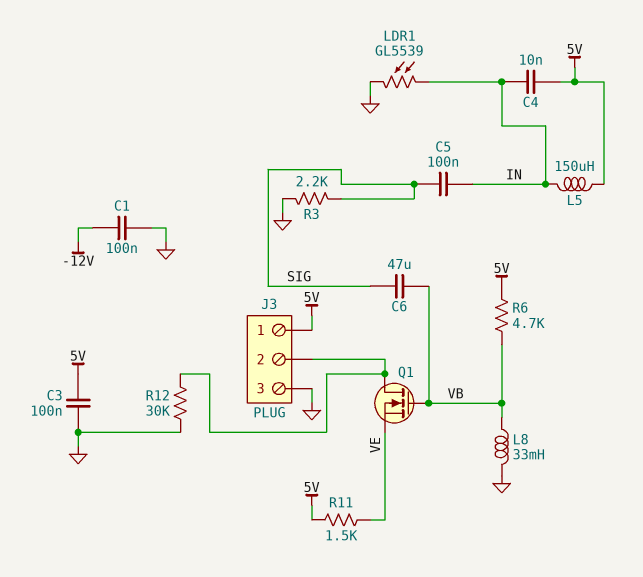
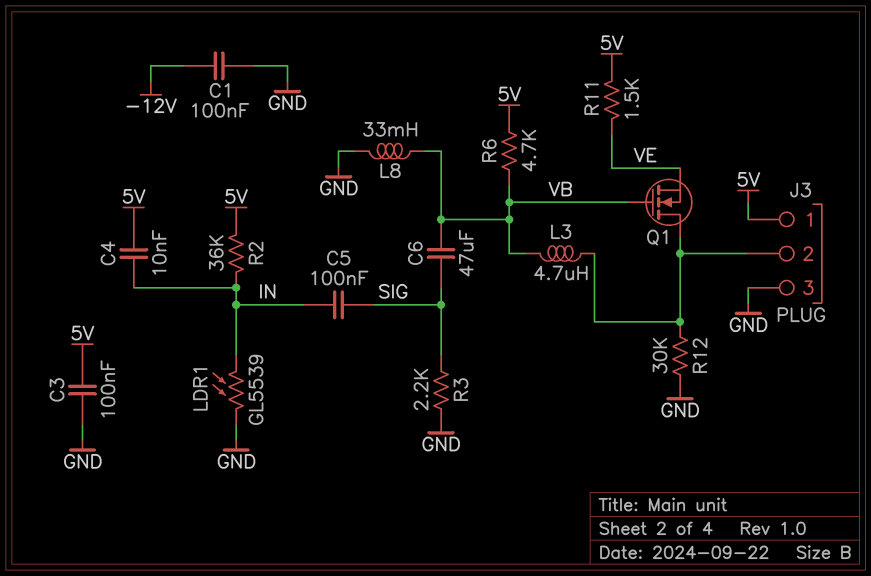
L3: none -> 4.7uH (J3/2, VB)
L5: 150uH (5V, IN) -> none
R2: none -> 36k (5V, IN)

